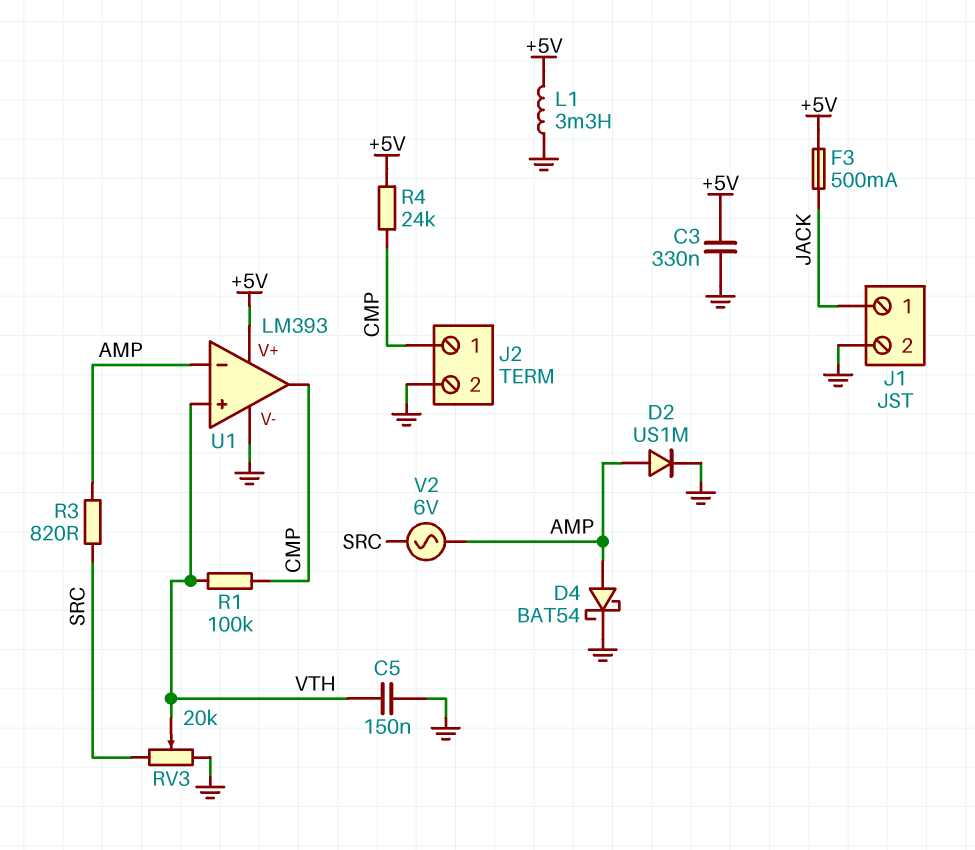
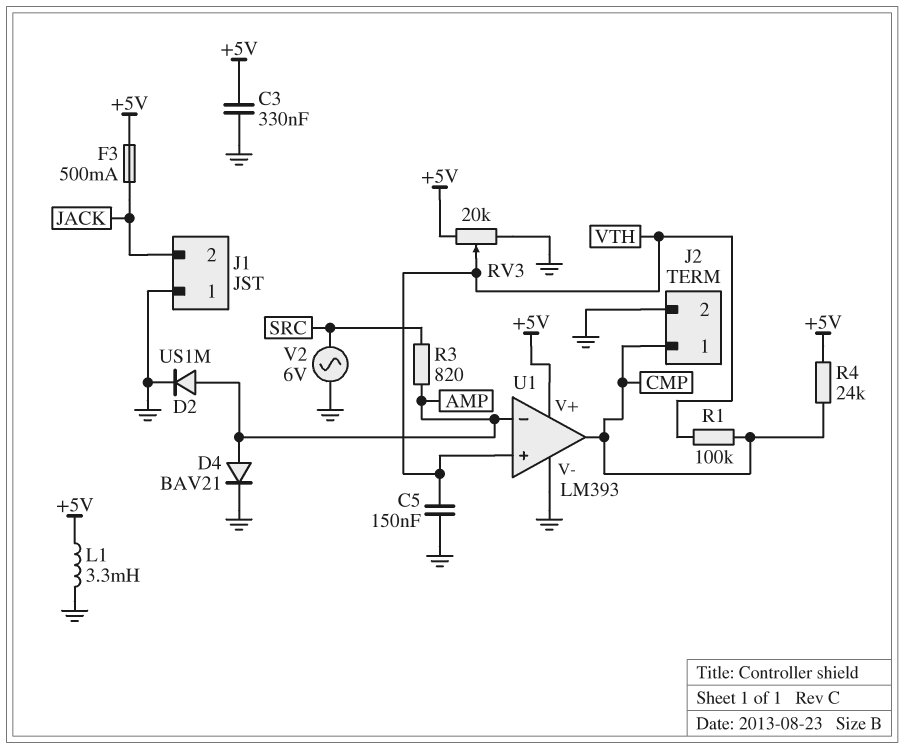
D4: schottky BAT54 (A AMP, K GND) -> diode BAV21 (A AMP, K GND)
J1 pin 1: JACK -> GND
J1 pin 2: GND -> JACK
RV3: 20k (GND, SRC, wiper VTH) -> 20k (+5V, GND, wiper VTH)
V2: AC 6V (AMP, SRC) -> AC 6V (GND, SRC)

